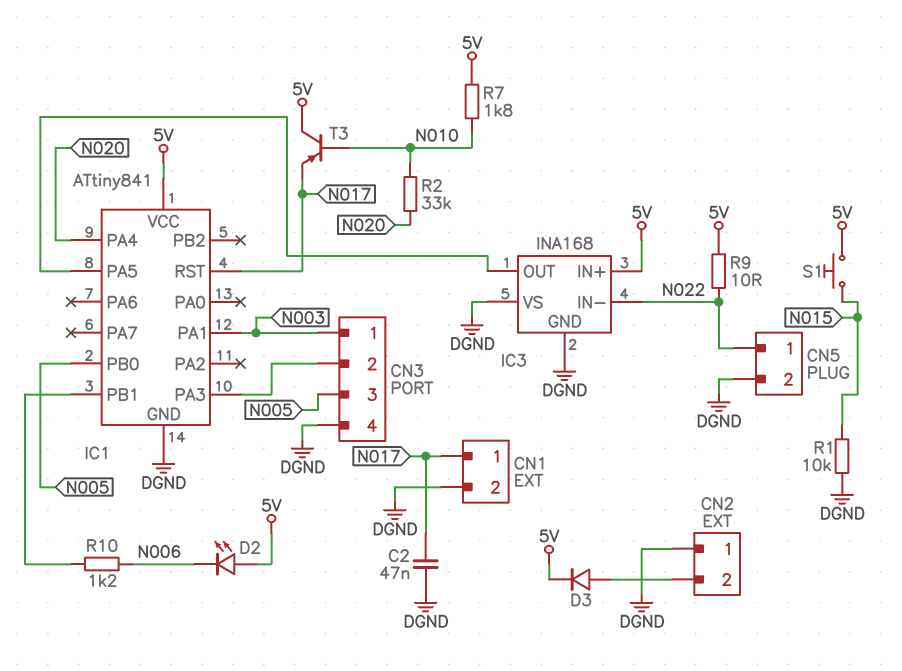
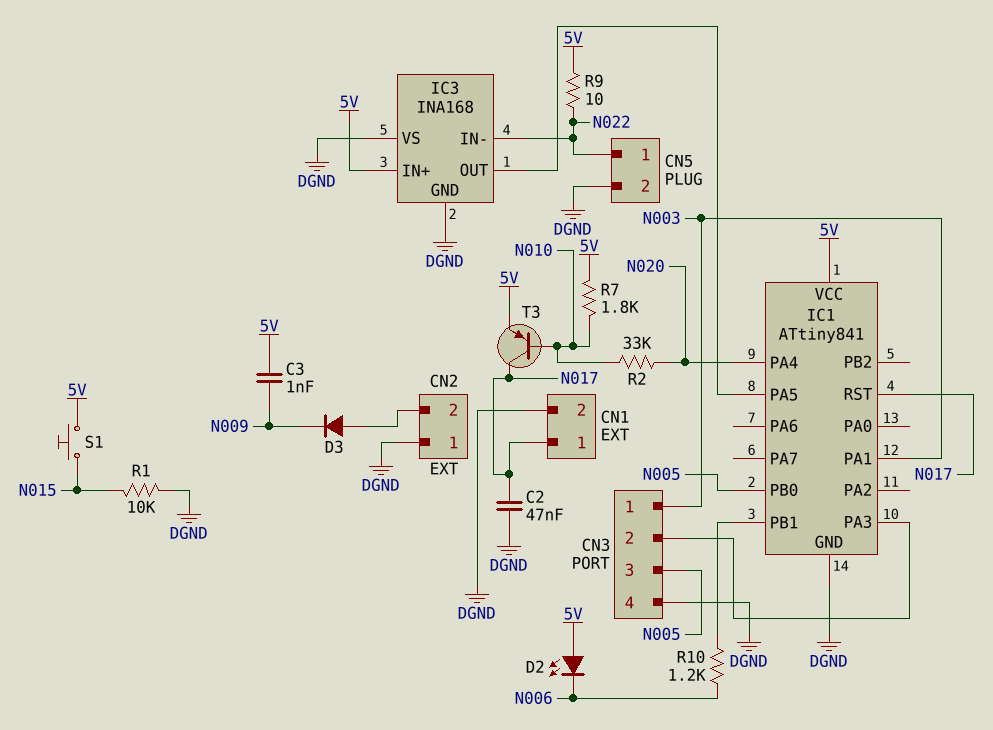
C3: none -> 1nF (5V, N009)
D3: diode (A CN2/2, K 5V) -> diode (A CN2/2, K N009)
T3: PNP (B N010, C 5V, E N017) -> PNP (B N010, C N017, E 5V)

